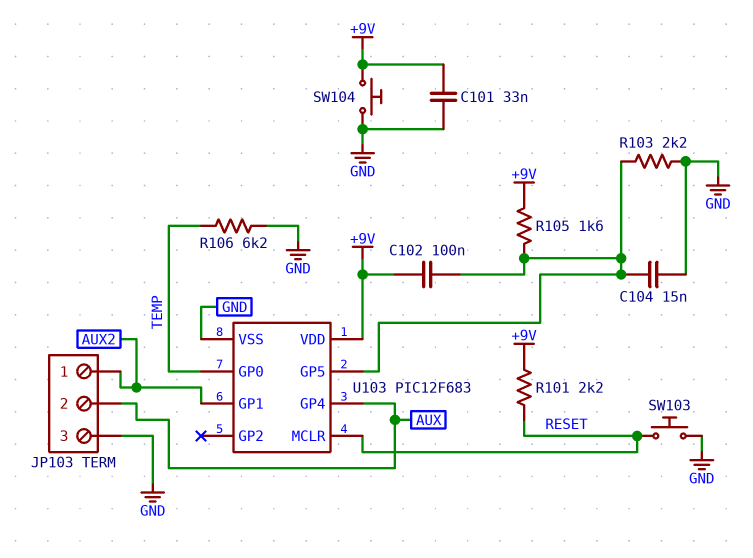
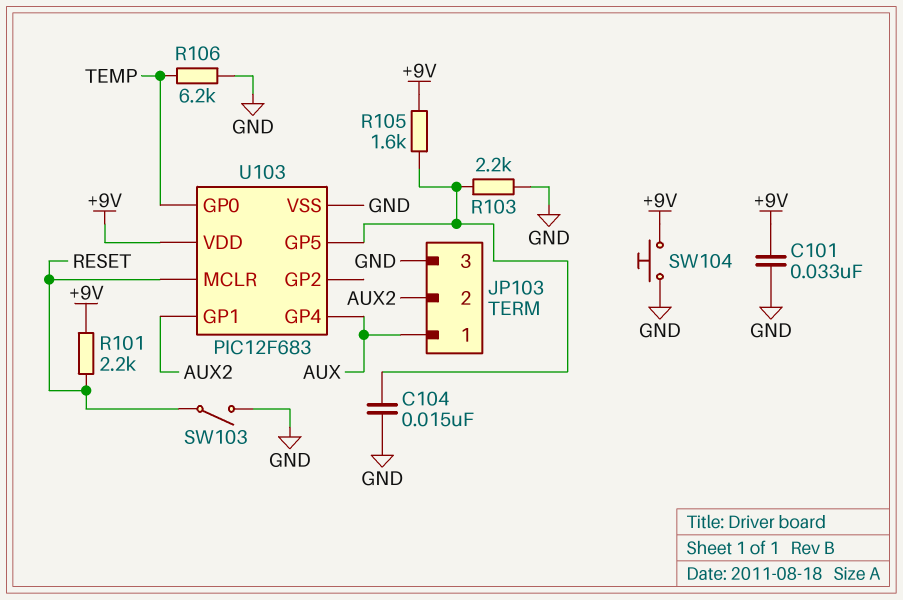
C102: 100nF (+9V, U103/GP5) -> none
JP103 pin 1: AUX2 -> AUX
JP103 pin 2: AUX -> AUX2
SW103: button (GND, RESET) -> switch (GND, RESET)

